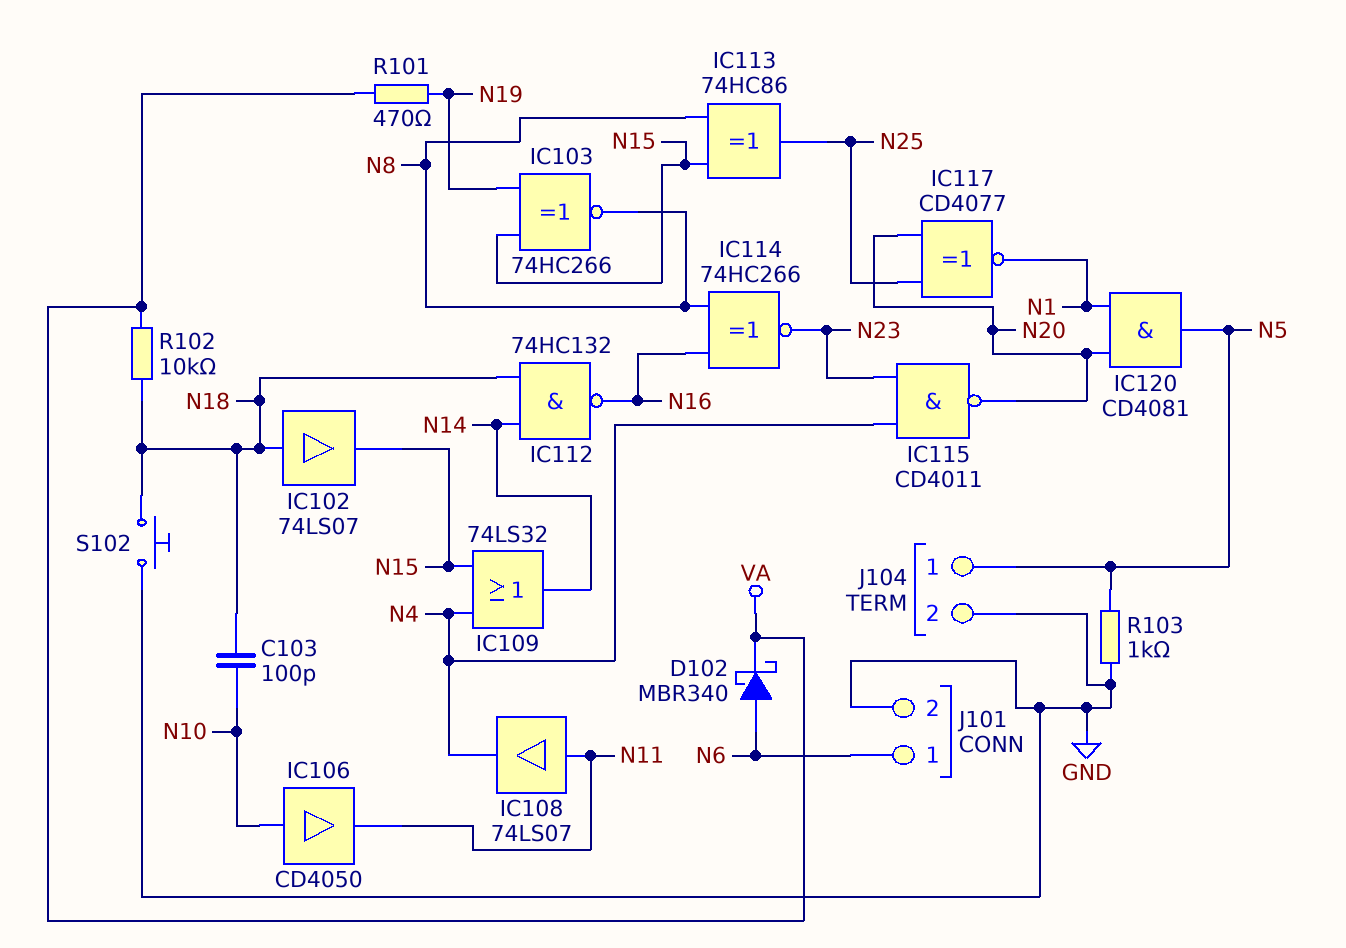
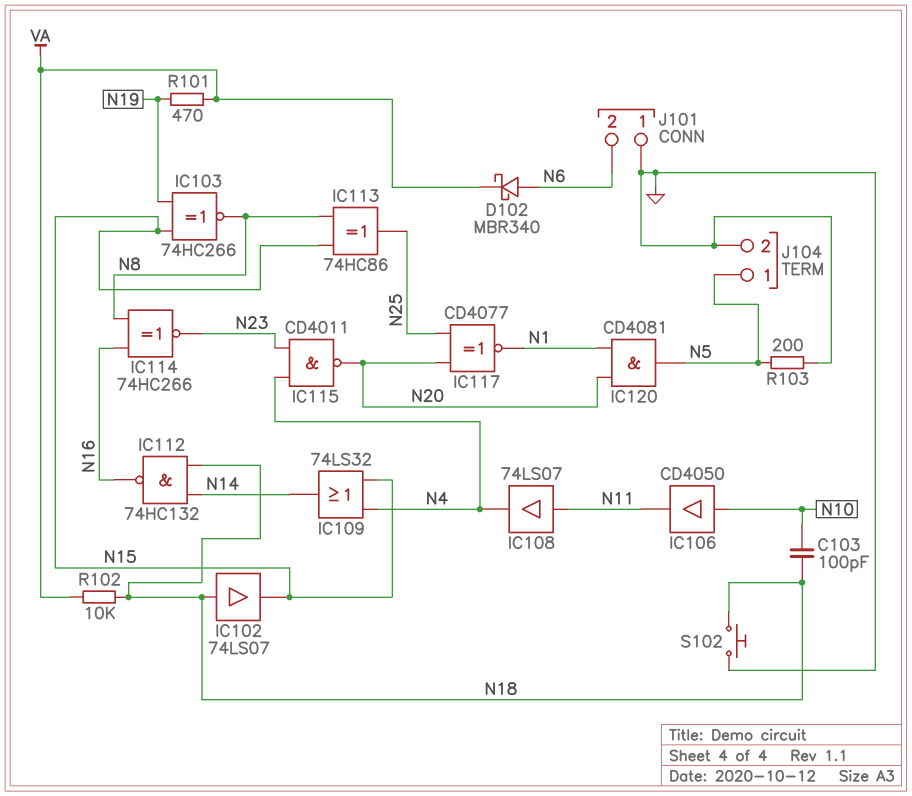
J101 pin 1: N6 -> GND
J101 pin 2: GND -> N6
R103: 1k (GND, N5) -> 200 (GND, N5)

